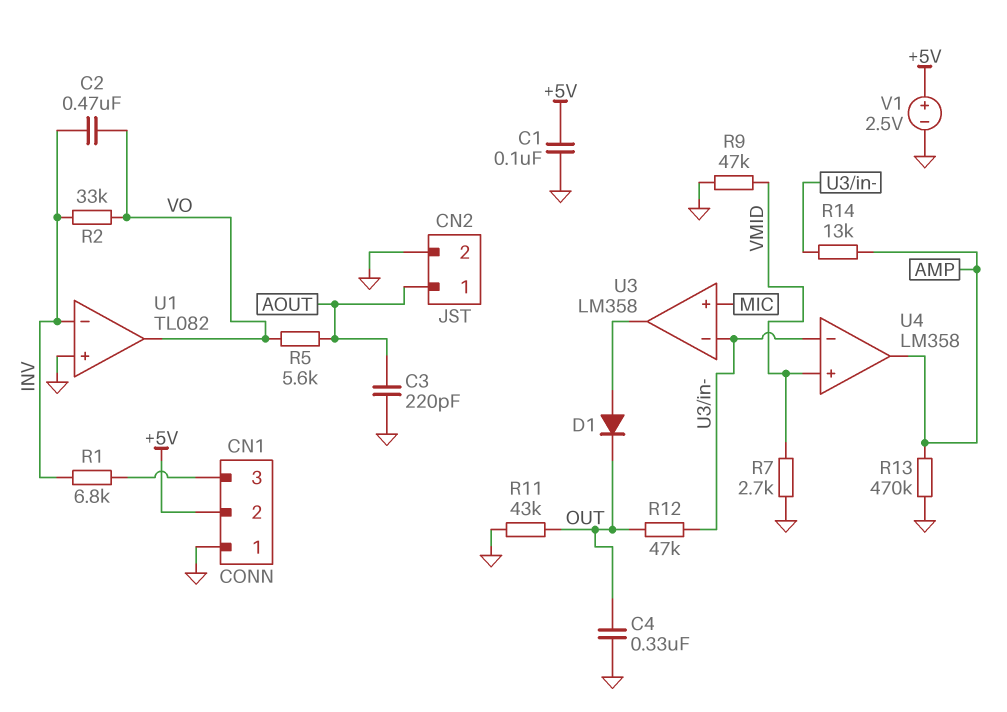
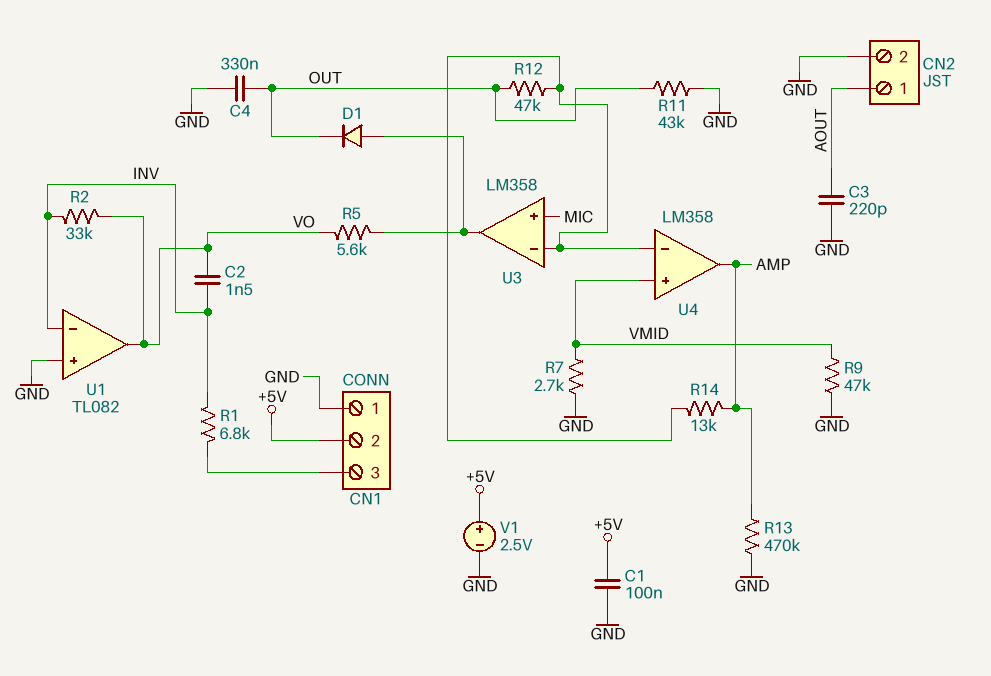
C2: 470nF (INV, VO) -> 1.5nF (INV, VO)
R5: 5.6k (AOUT, VO) -> 5.6k (U3/out, VO)

